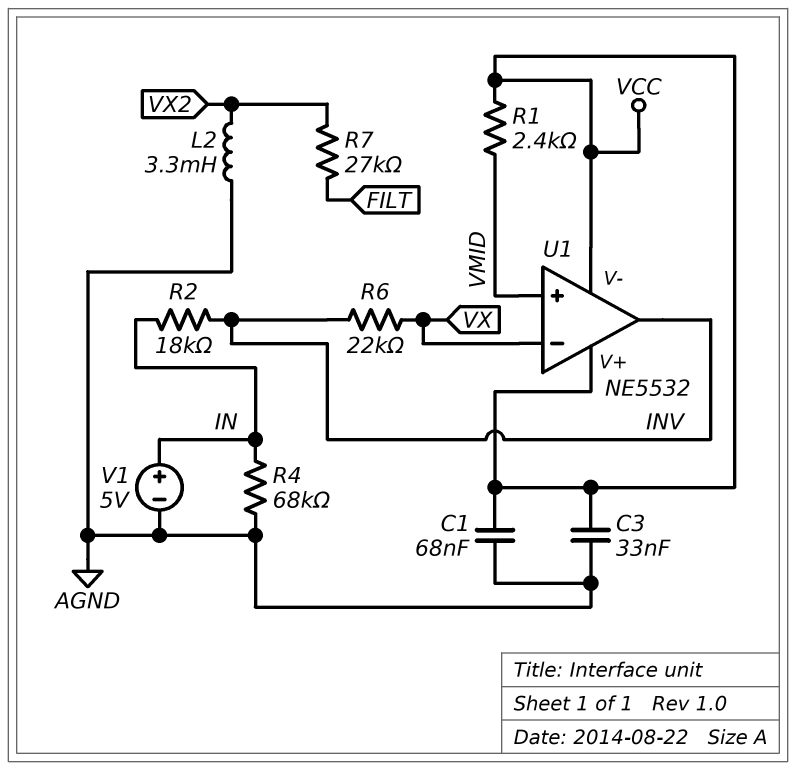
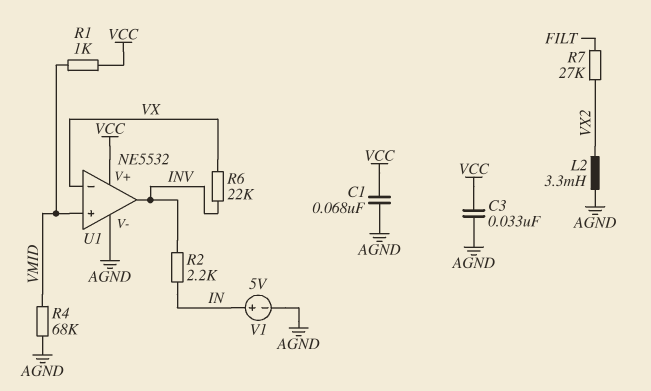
R1: 2.4k (VCC, VMID) -> 1k (VCC, VMID)
R2: 18k (IN, INV) -> 2.2k (IN, INV)
R4: 68k (AGND, IN) -> 68k (AGND, VMID)
U1 pin V-: VCC -> AGND

